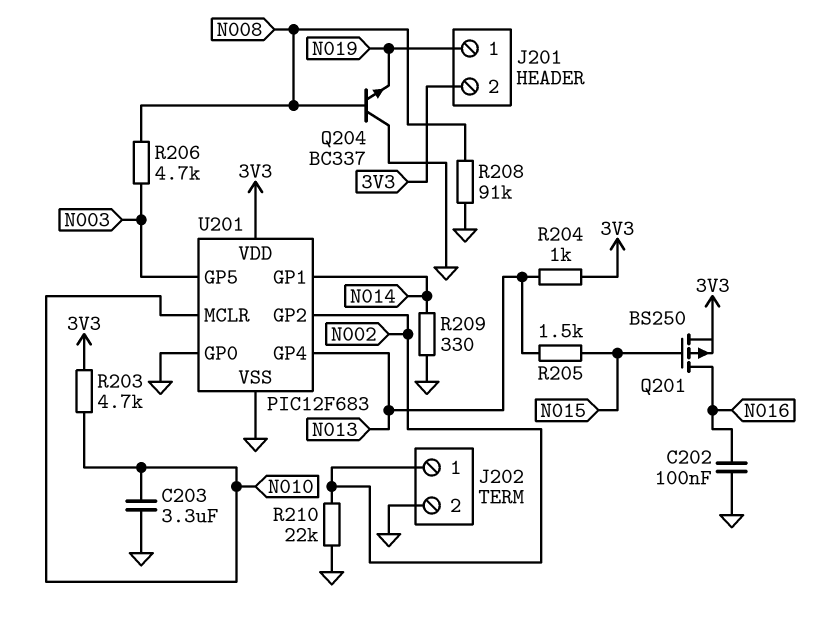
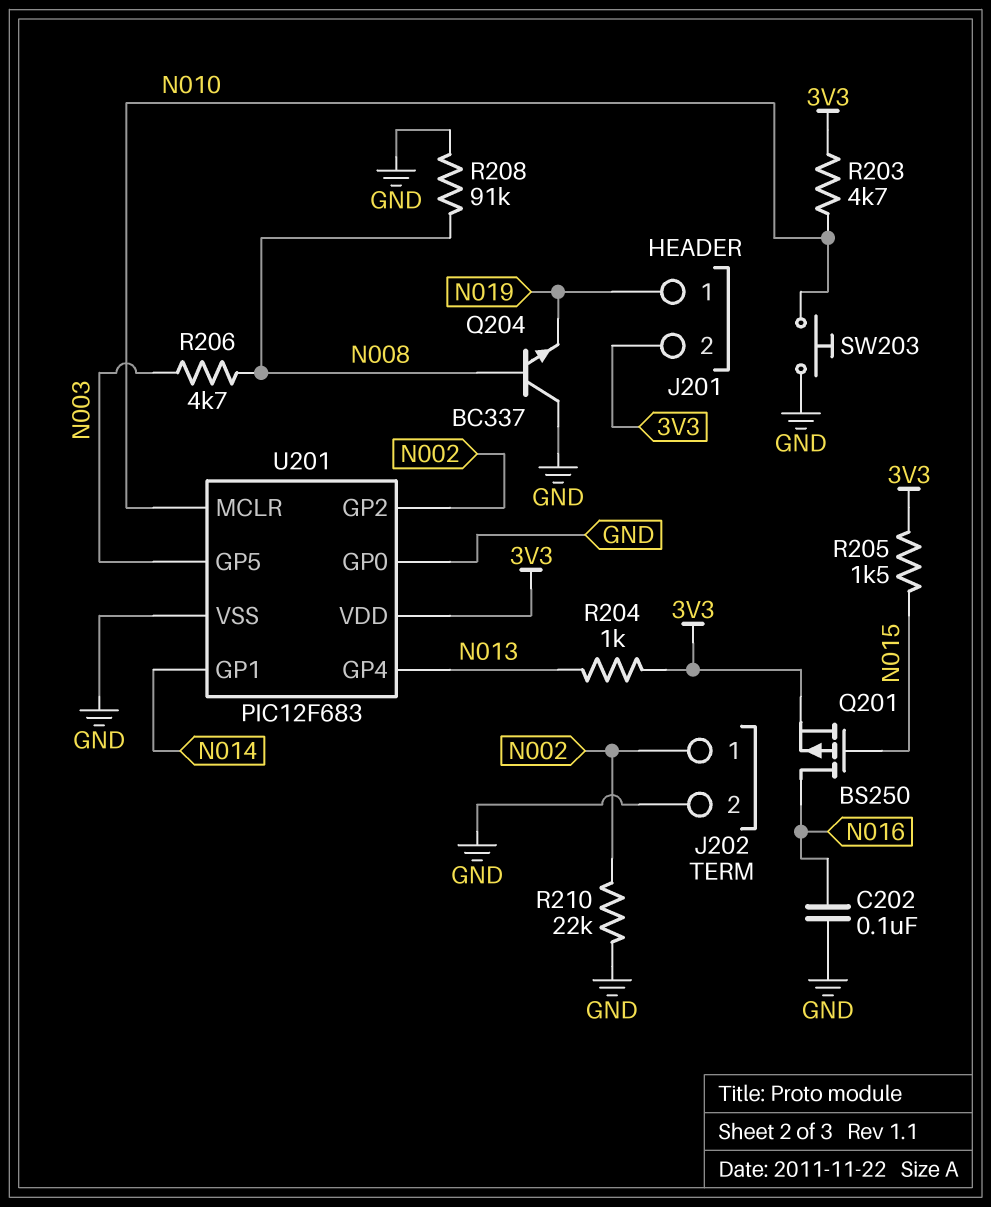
C203: 3.3uF (GND, N010) -> none
R205: 1.5k (N013, N015) -> 1.5k (3V3, N015)
R209: 330 (GND, N014) -> none
SW203: none -> button (GND, N010)

